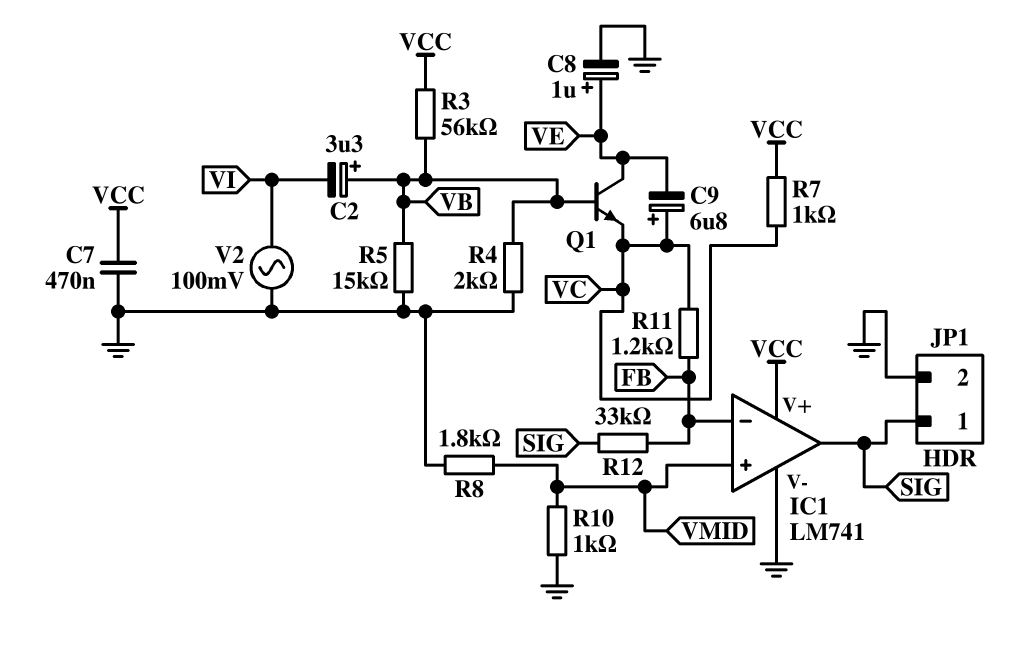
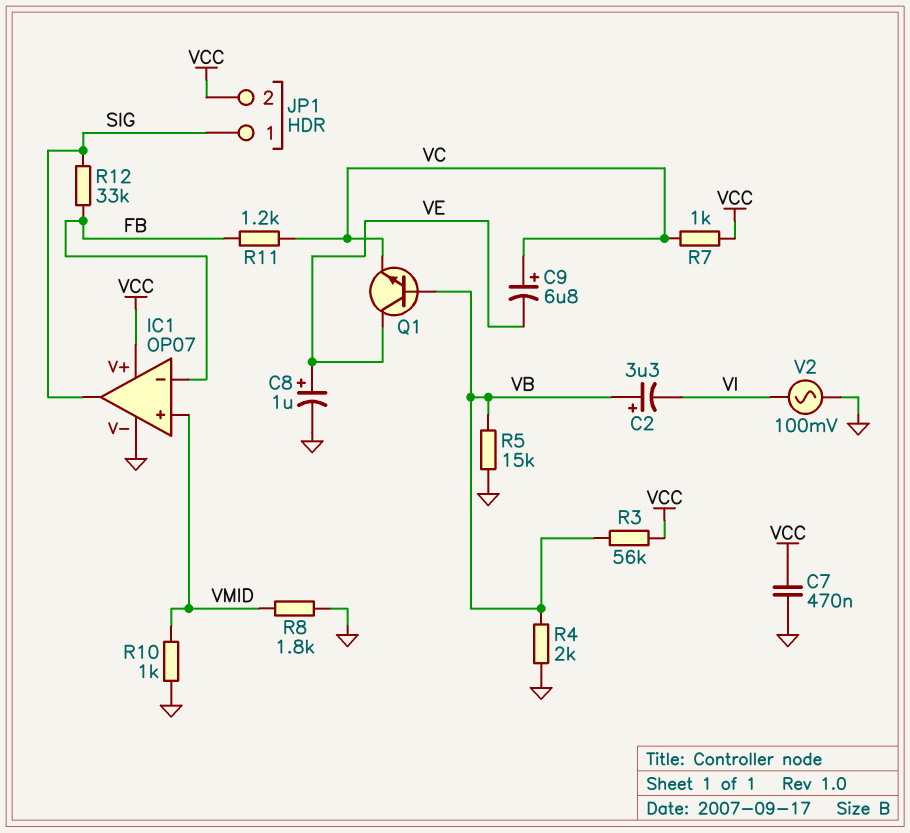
IC1: LM741 -> OP07
JP1 pin 2: GND -> VCC

